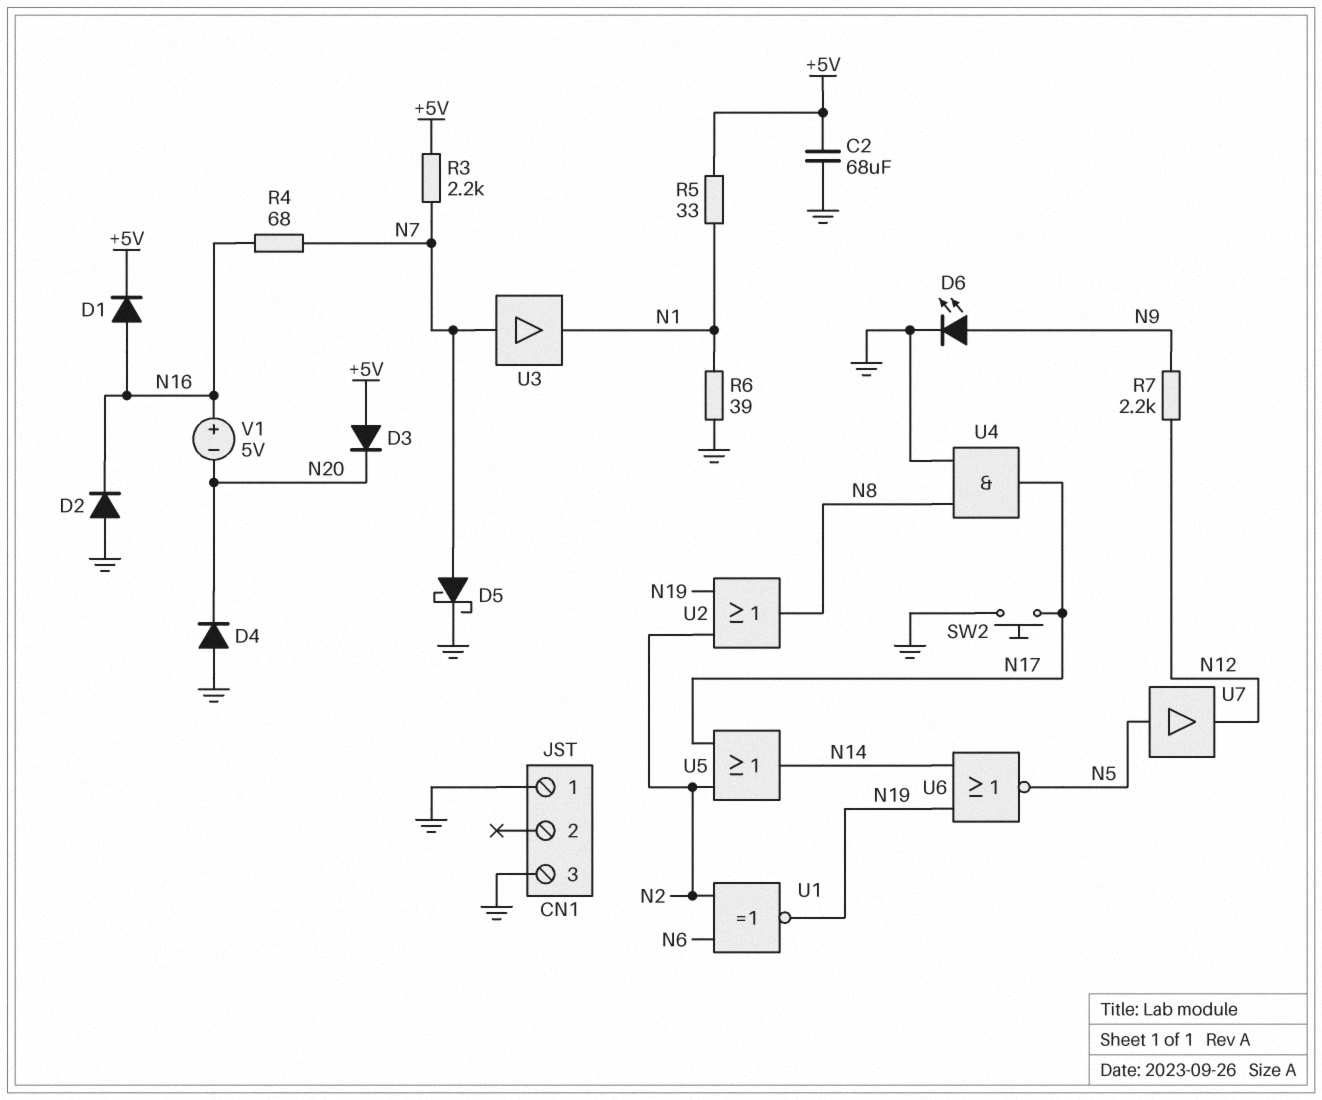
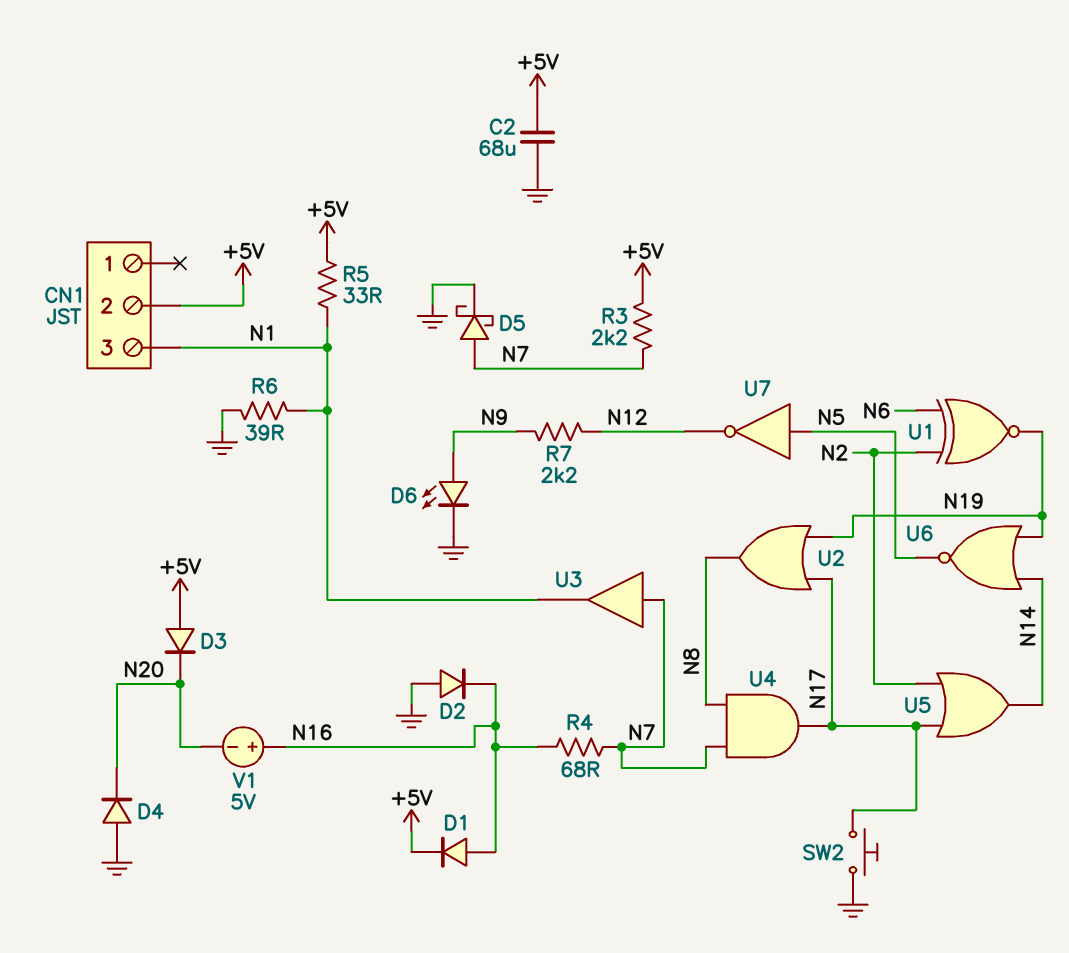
CN1 pin 1: GND -> none
CN1 pin 2: none -> +5V
CN1 pin 3: GND -> N1
U2: OR (in N2, in N19, out N8) -> OR (in N17, in N19, out N8)
U4: AND (in GND, in N8, out N17) -> AND (in N7, in N8, out N17)
U7: buffer (in N5, out N12) -> NOT (in N5, out N12)

